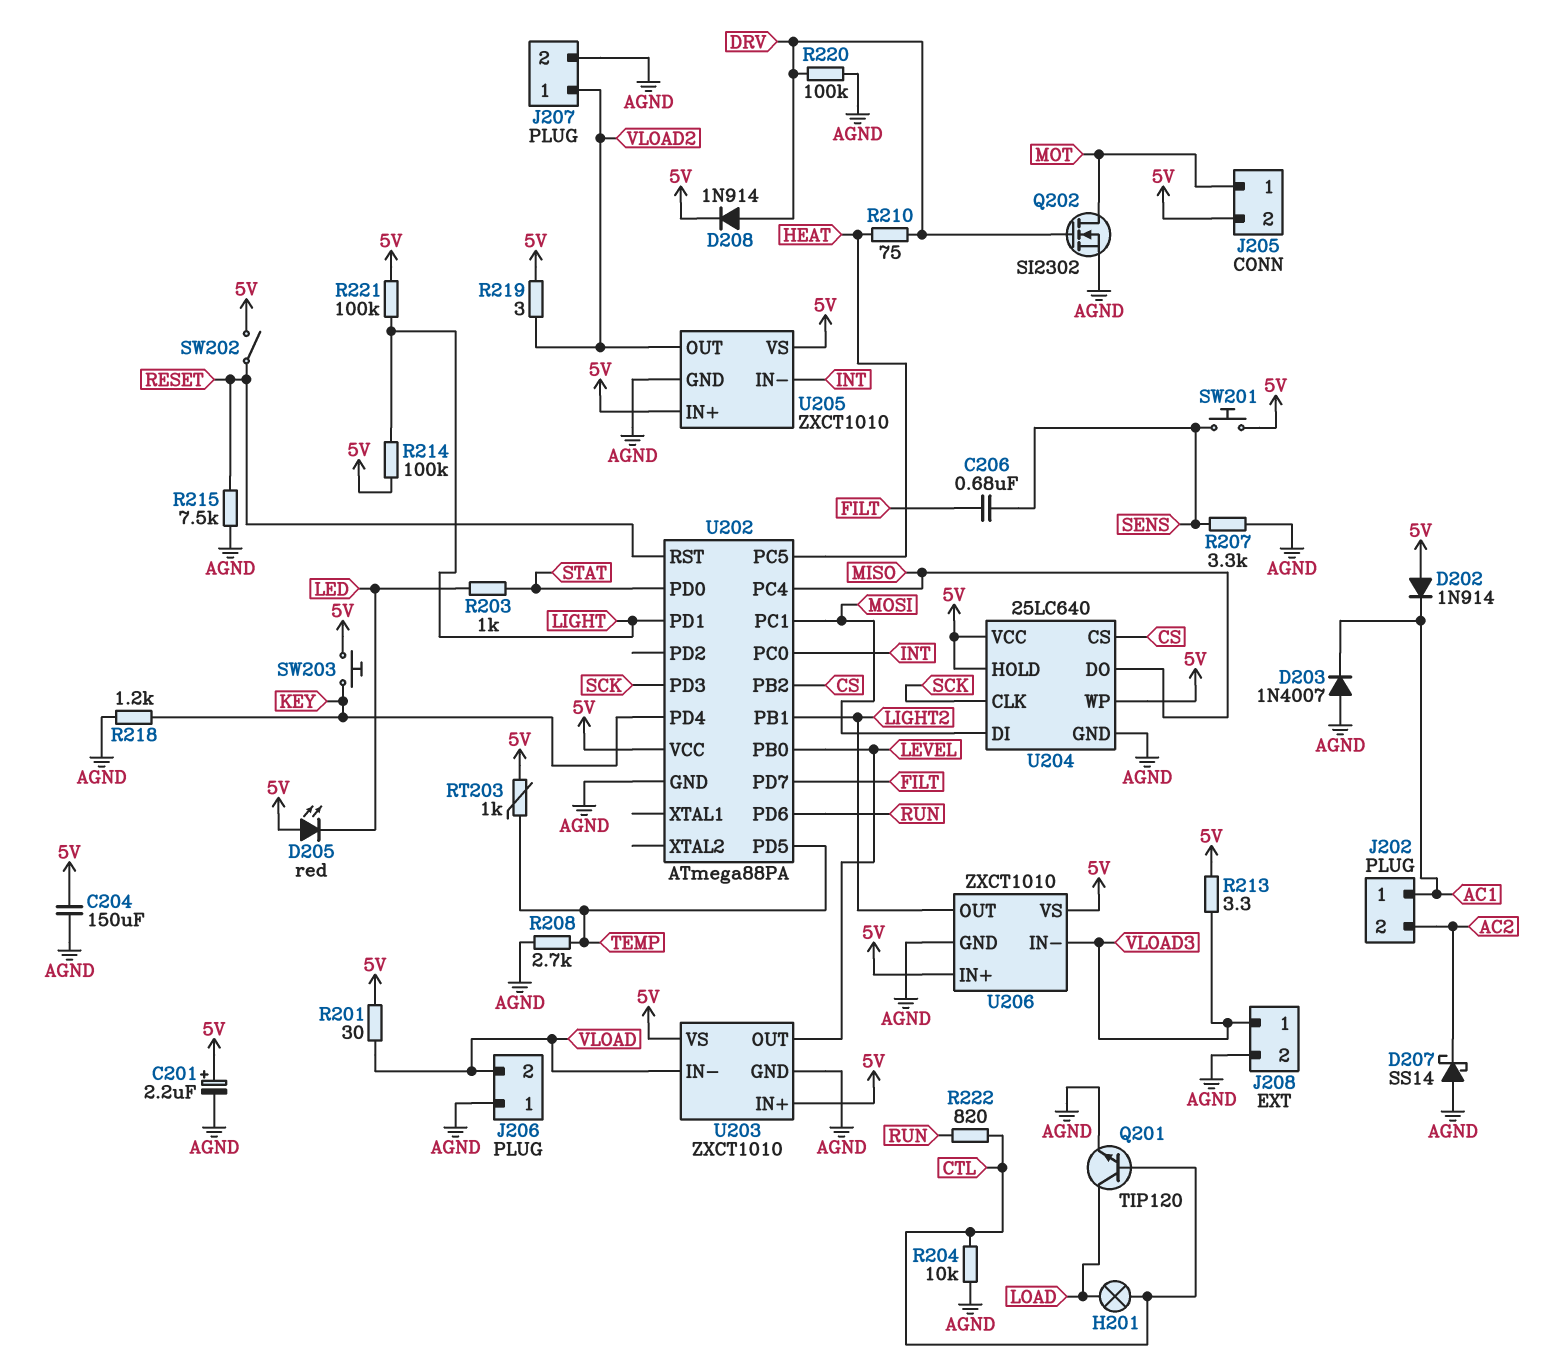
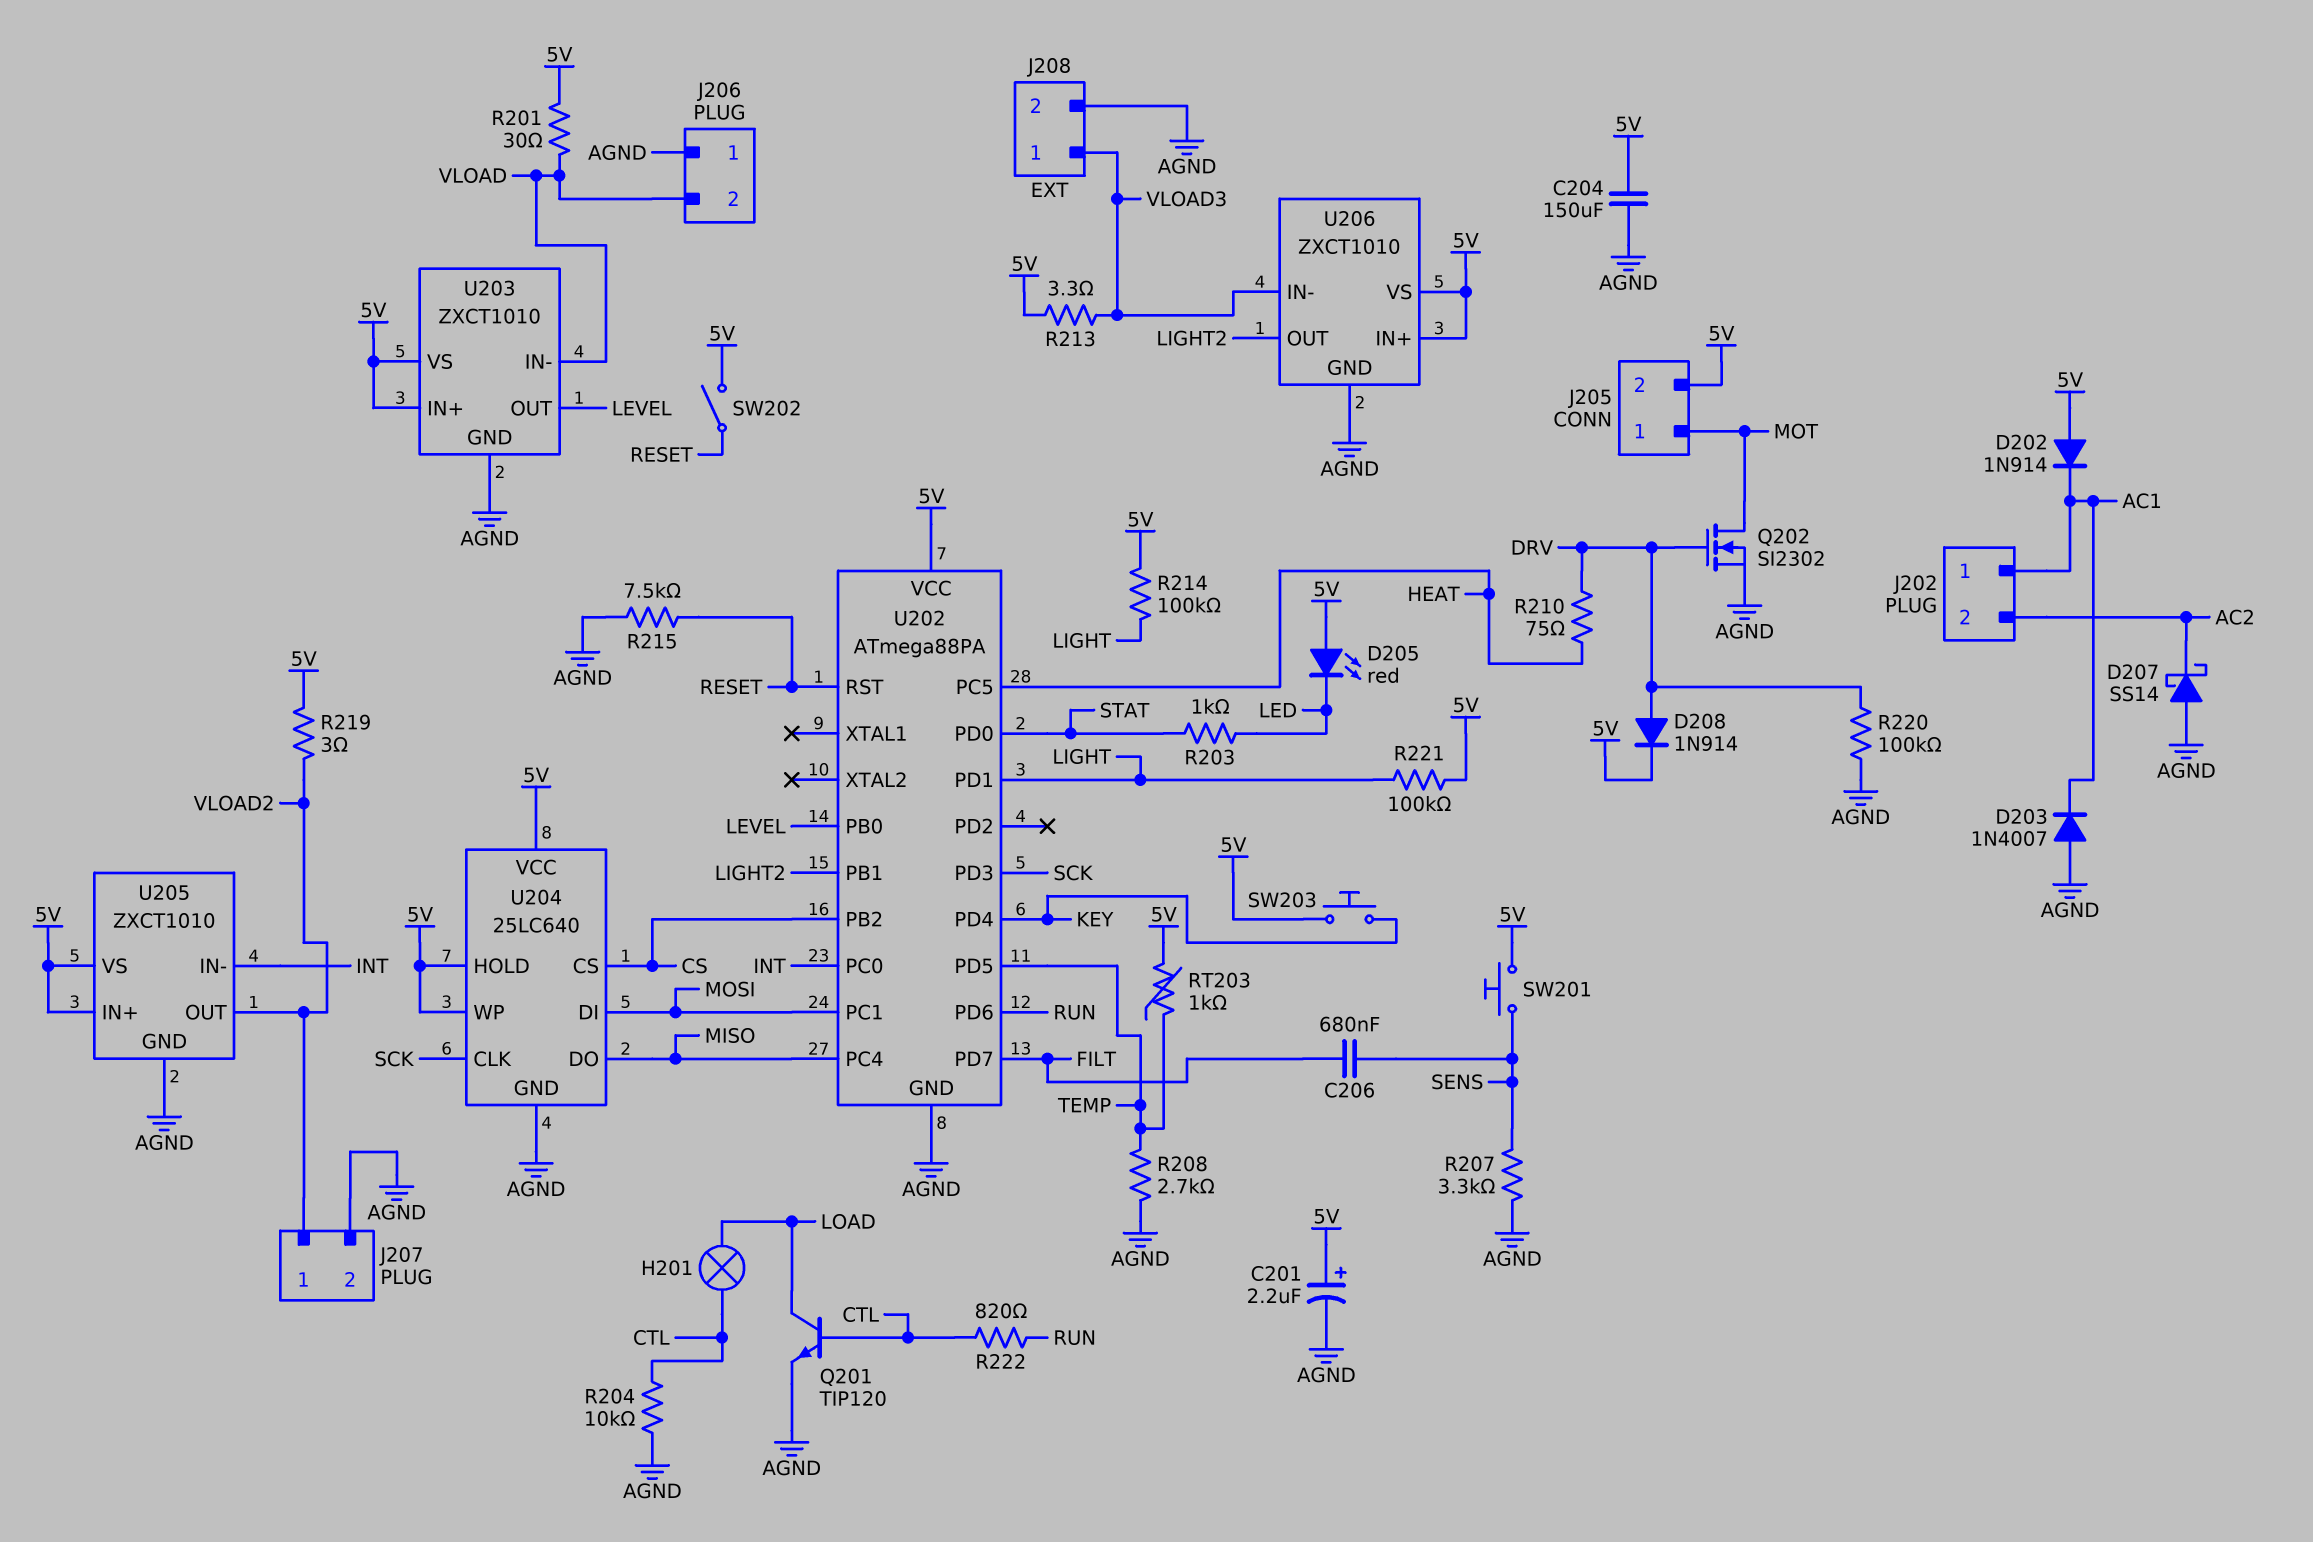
R218: 1.2k (AGND, KEY) -> none

